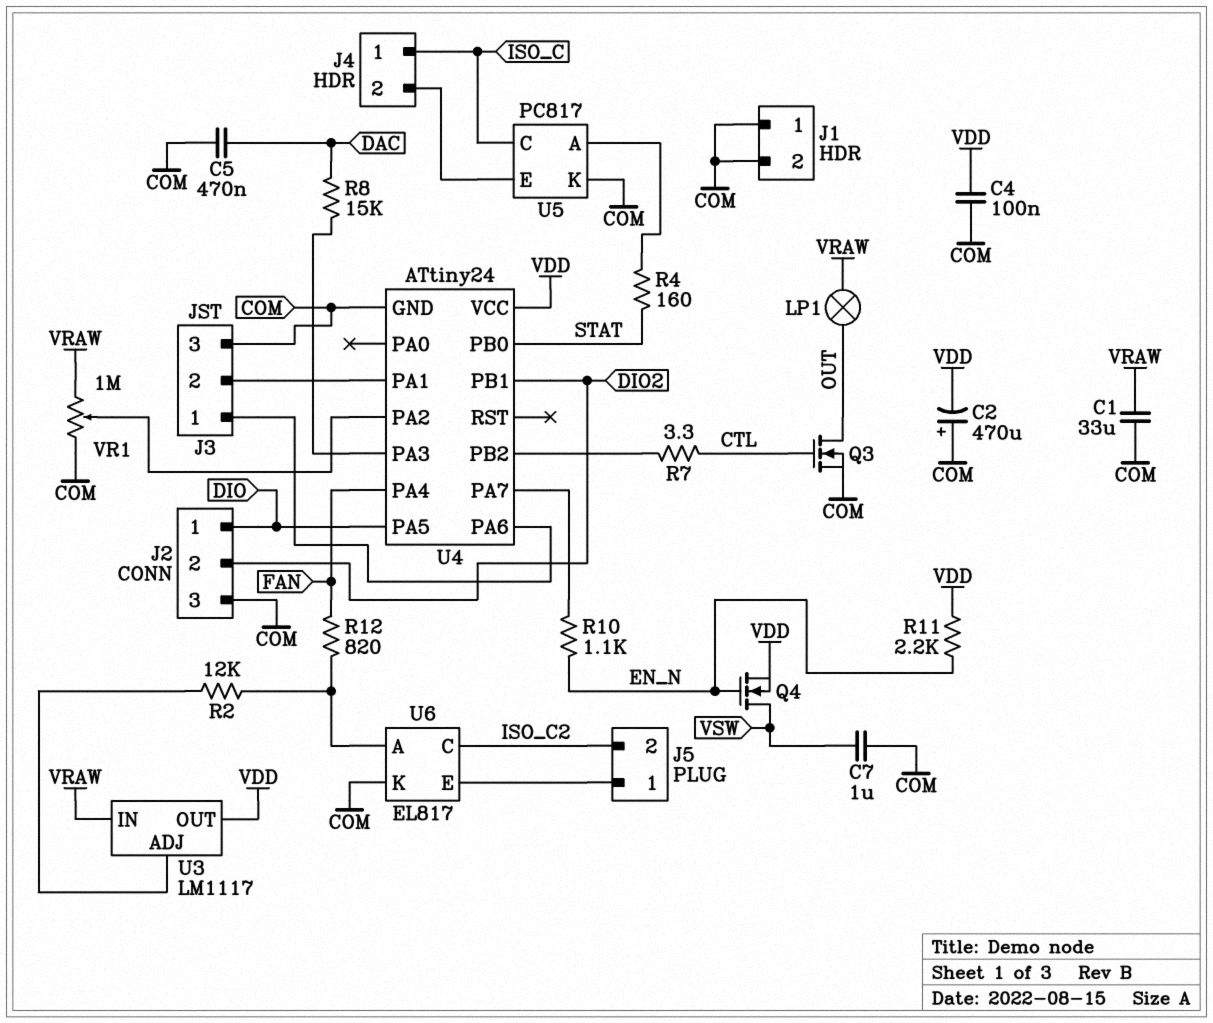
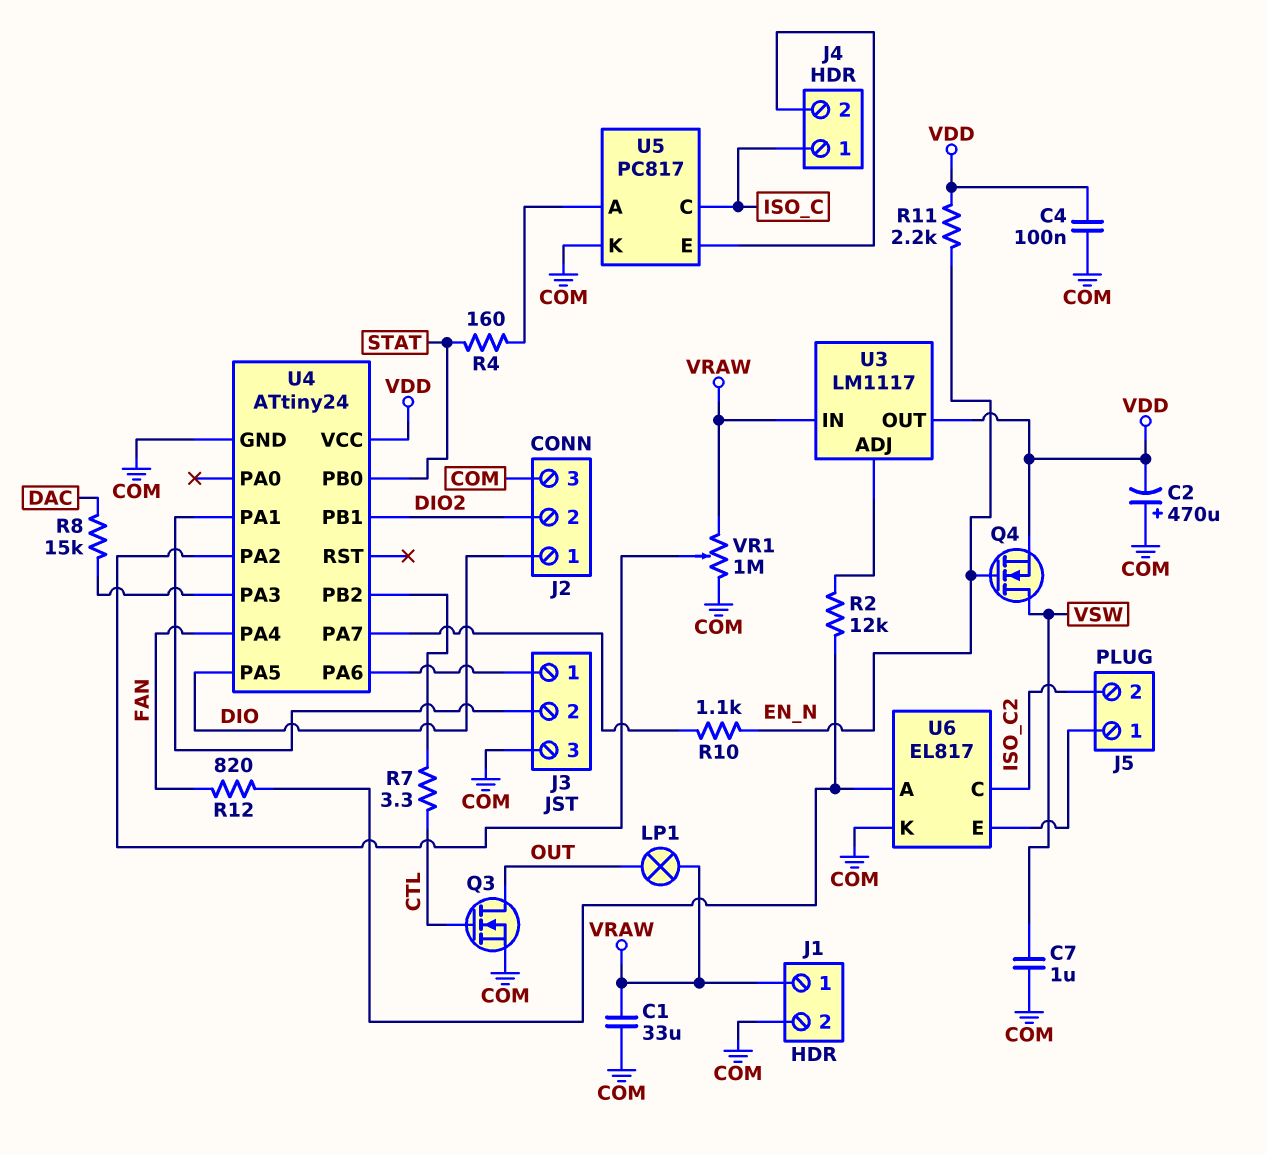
C5: 470nF (COM, DAC) -> none
J1 pin 1: COM -> VRAW

